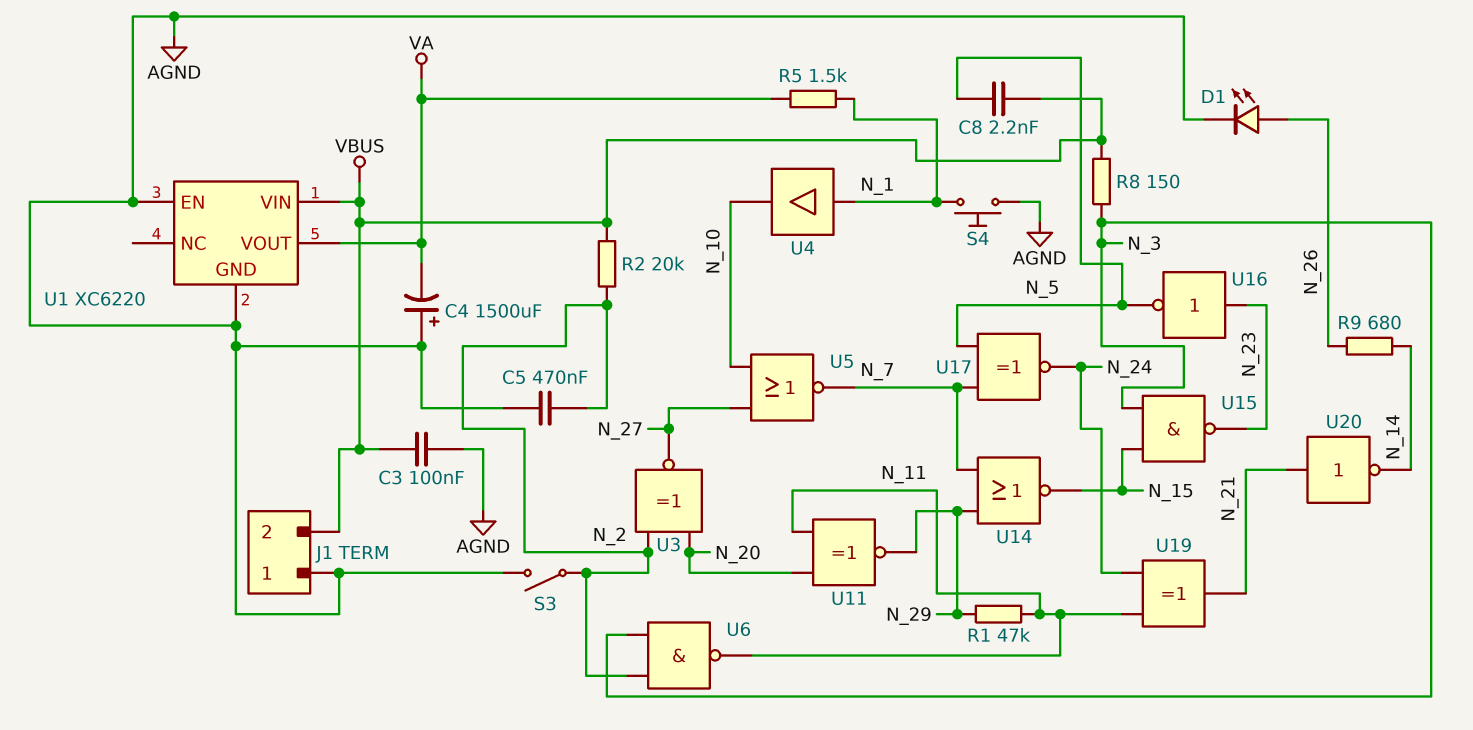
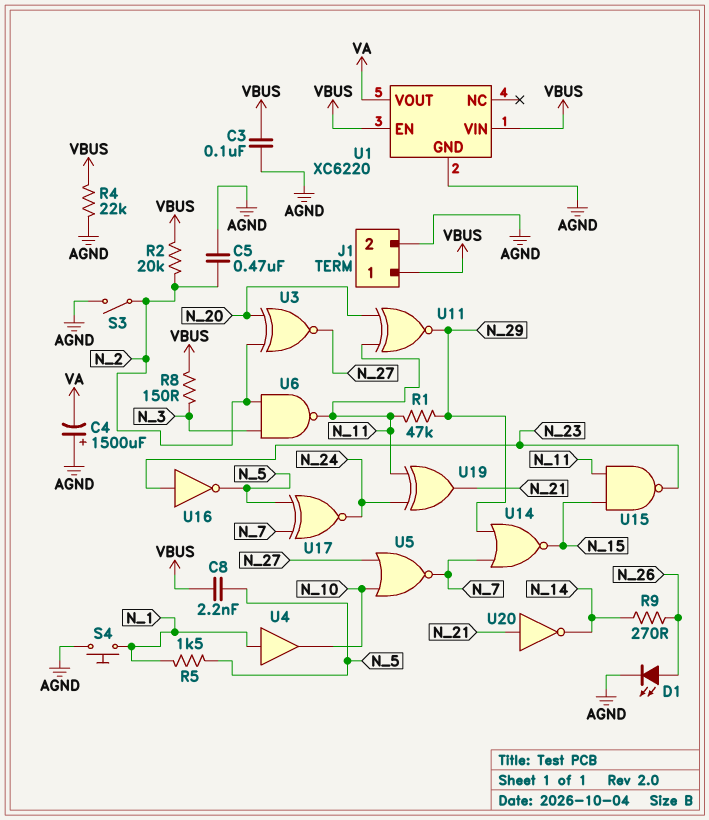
J1 pin 1: AGND -> VBUS
J1 pin 2: VBUS -> AGND
R4: none -> 22k (AGND, VBUS)
R5: 1.5k (N_1, VA) -> 1.5k (N_1, N_5)
R9: 680 (N_14, N_26) -> 270 (N_14, N_26)
U1 pin EN: AGND -> VBUS
U15: NAND (in N_3, in N_15, out N_23) -> NAND (in N_11, in N_15, out N_23)

